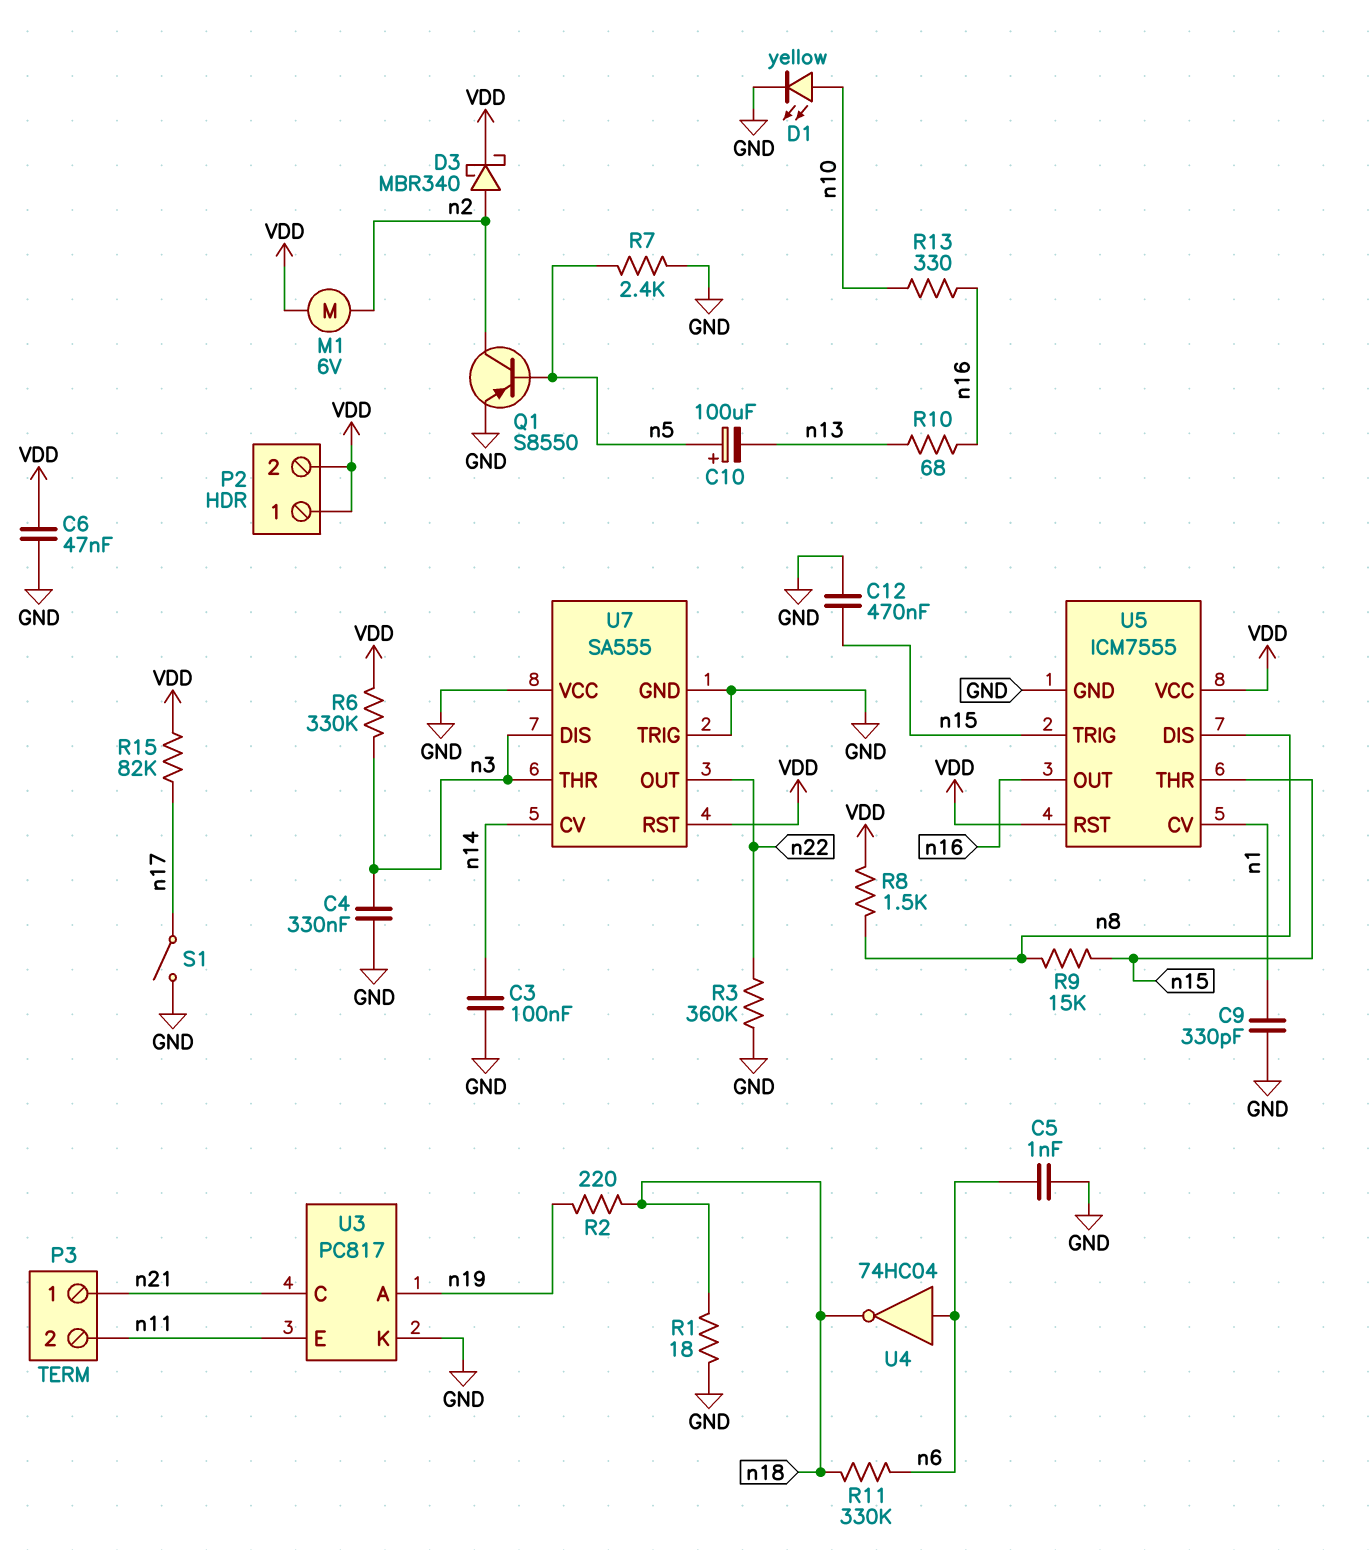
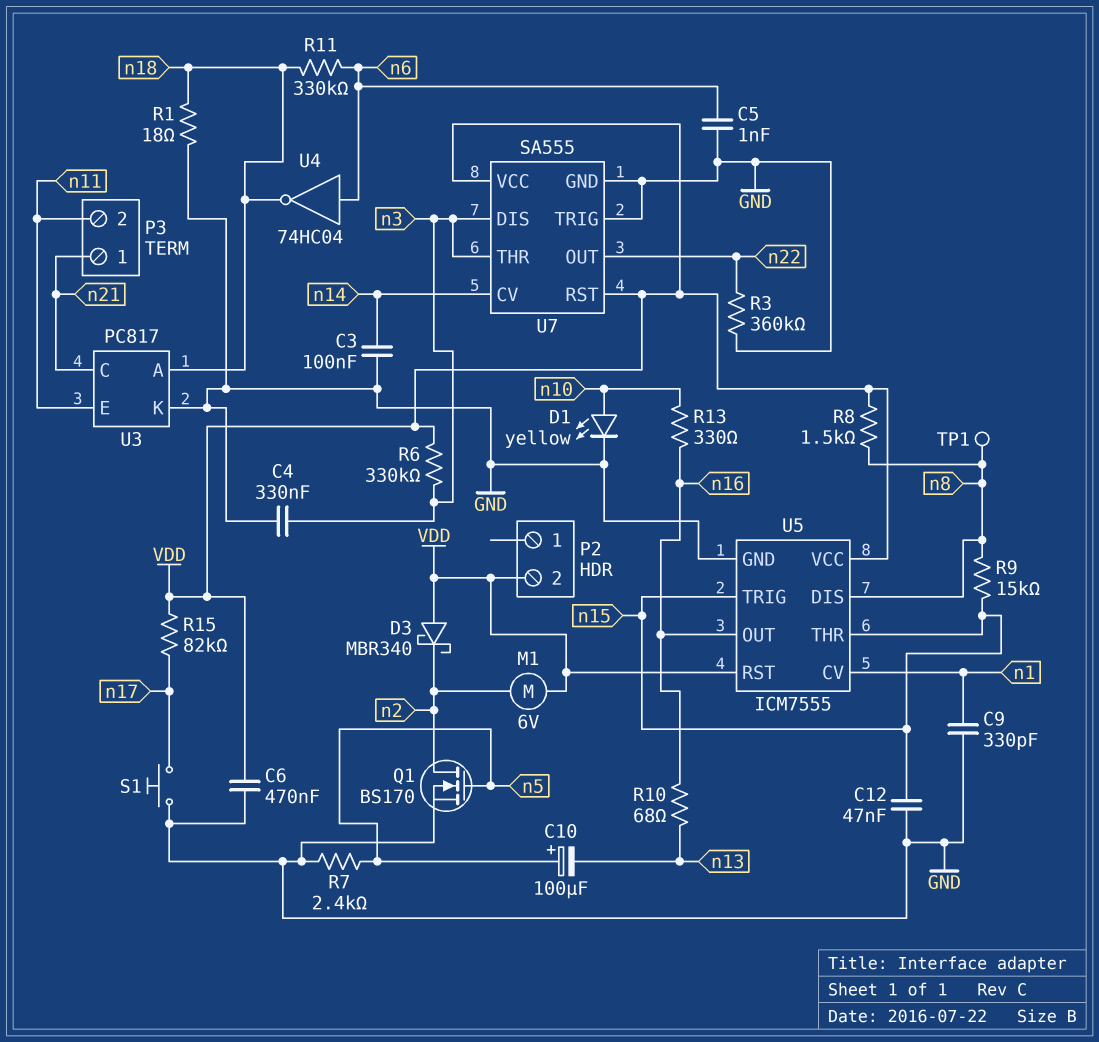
C6: 47nF (GND, VDD) -> 470nF (GND, VDD)
C12: 470nF (GND, n15) -> 47nF (GND, n15)
D3: schottky MBR340 (A n2, K VDD) -> schottky MBR340 (A VDD, K n2)
P2 pin 1: VDD -> none
Q1: PNP S8550 (B n5, C n2, E GND) -> NMOS BS170 (G n5, D n2, S GND)
R2: 220 (n18, n19) -> none
S1: switch (GND, n17) -> button (GND, n17)
TP1: none -> test point (n8)
U3 pin A: n19 -> n18
U7 pin VCC: GND -> VDD

